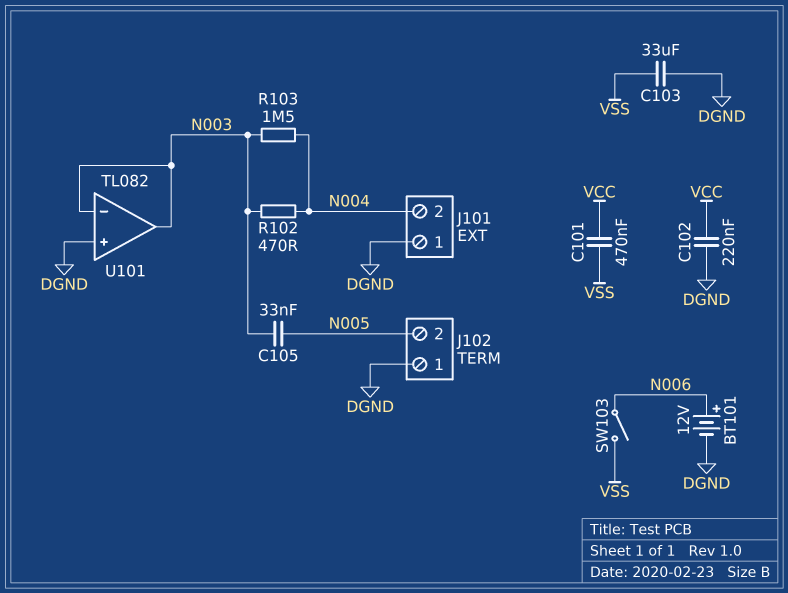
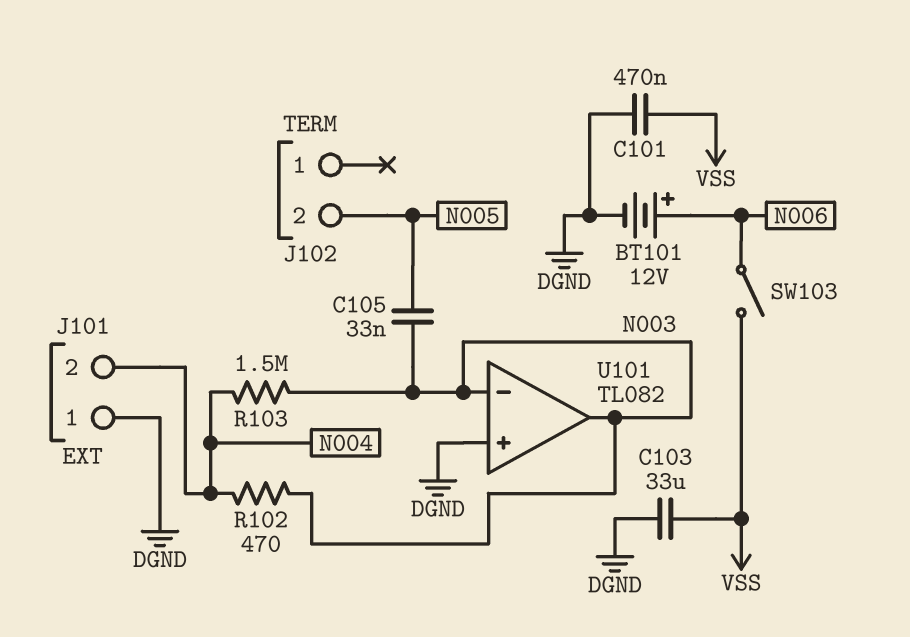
C101: 470nF (VCC, VSS) -> 470nF (DGND, VSS)
C102: 220nF (DGND, VCC) -> none
J102 pin 1: DGND -> none

